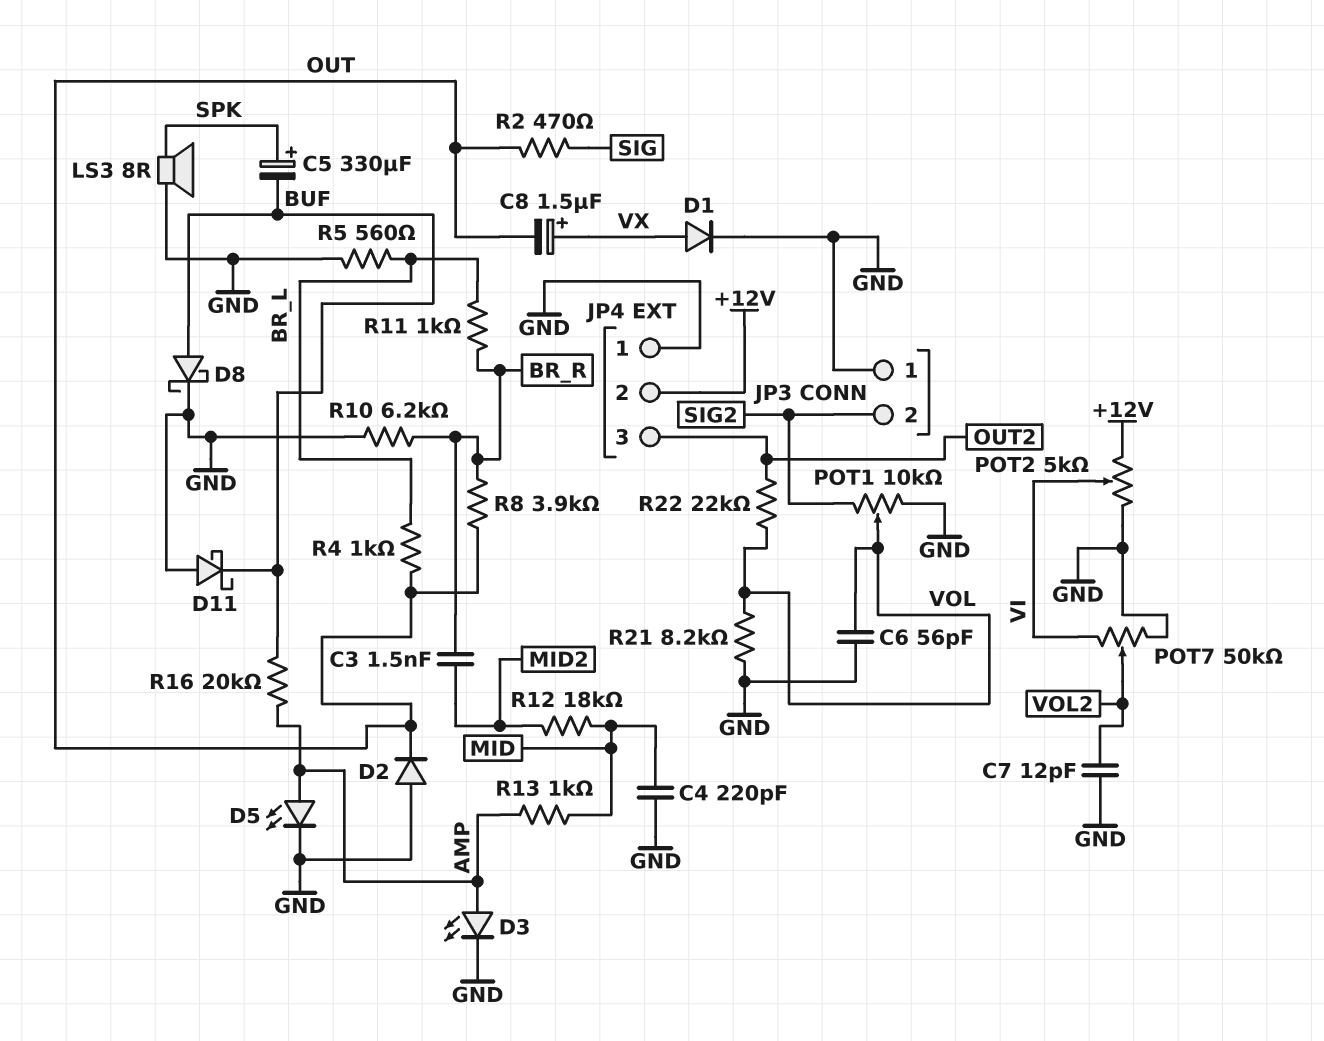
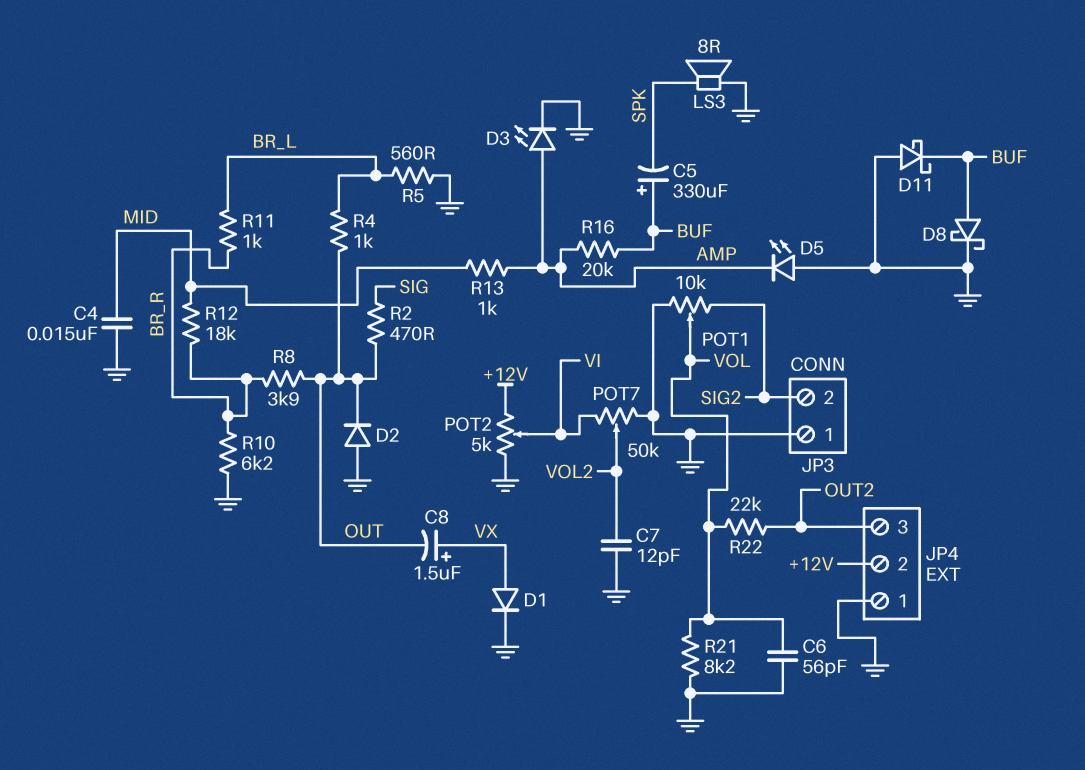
C3: 1.5nF (BR_R, MID2) -> none
C4: 220pF (GND, MID) -> 15nF (GND, MID)
C5: 330uF (plus SPK, minus BUF) -> 330uF (plus BUF, minus SPK)
D5: LED (A AMP, K GND) -> LED (A GND, K AMP)
R12: 18k (MID, MID2) -> 18k (BR_R, MID)

